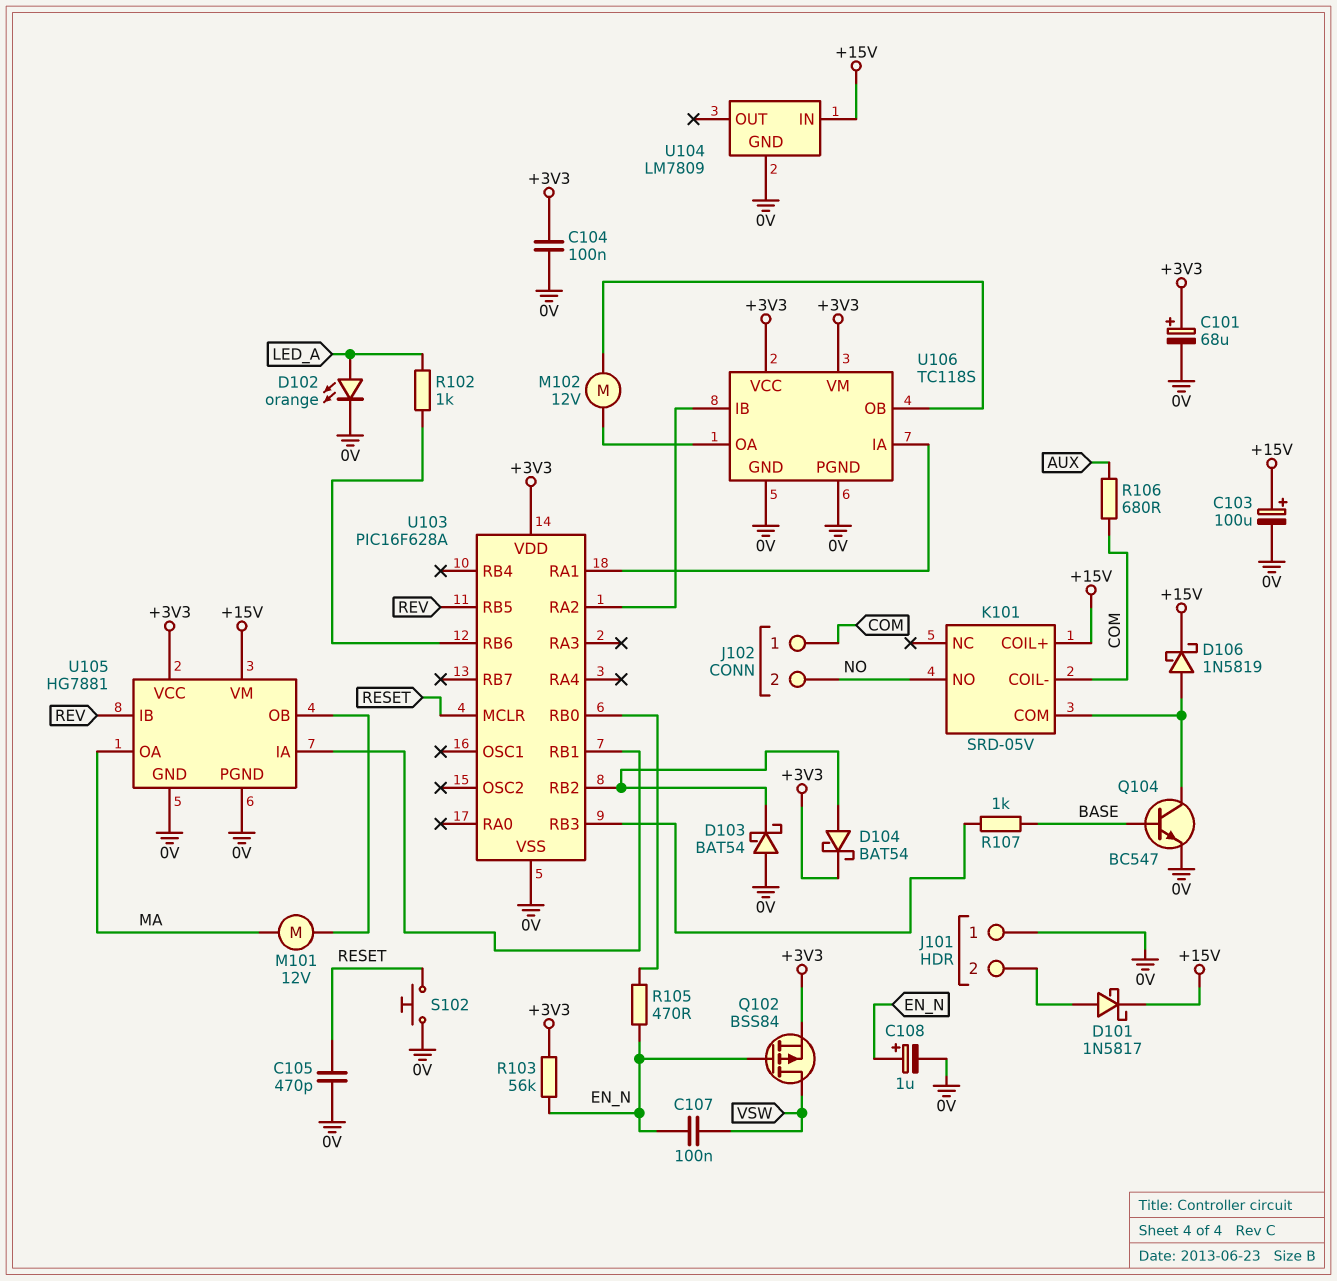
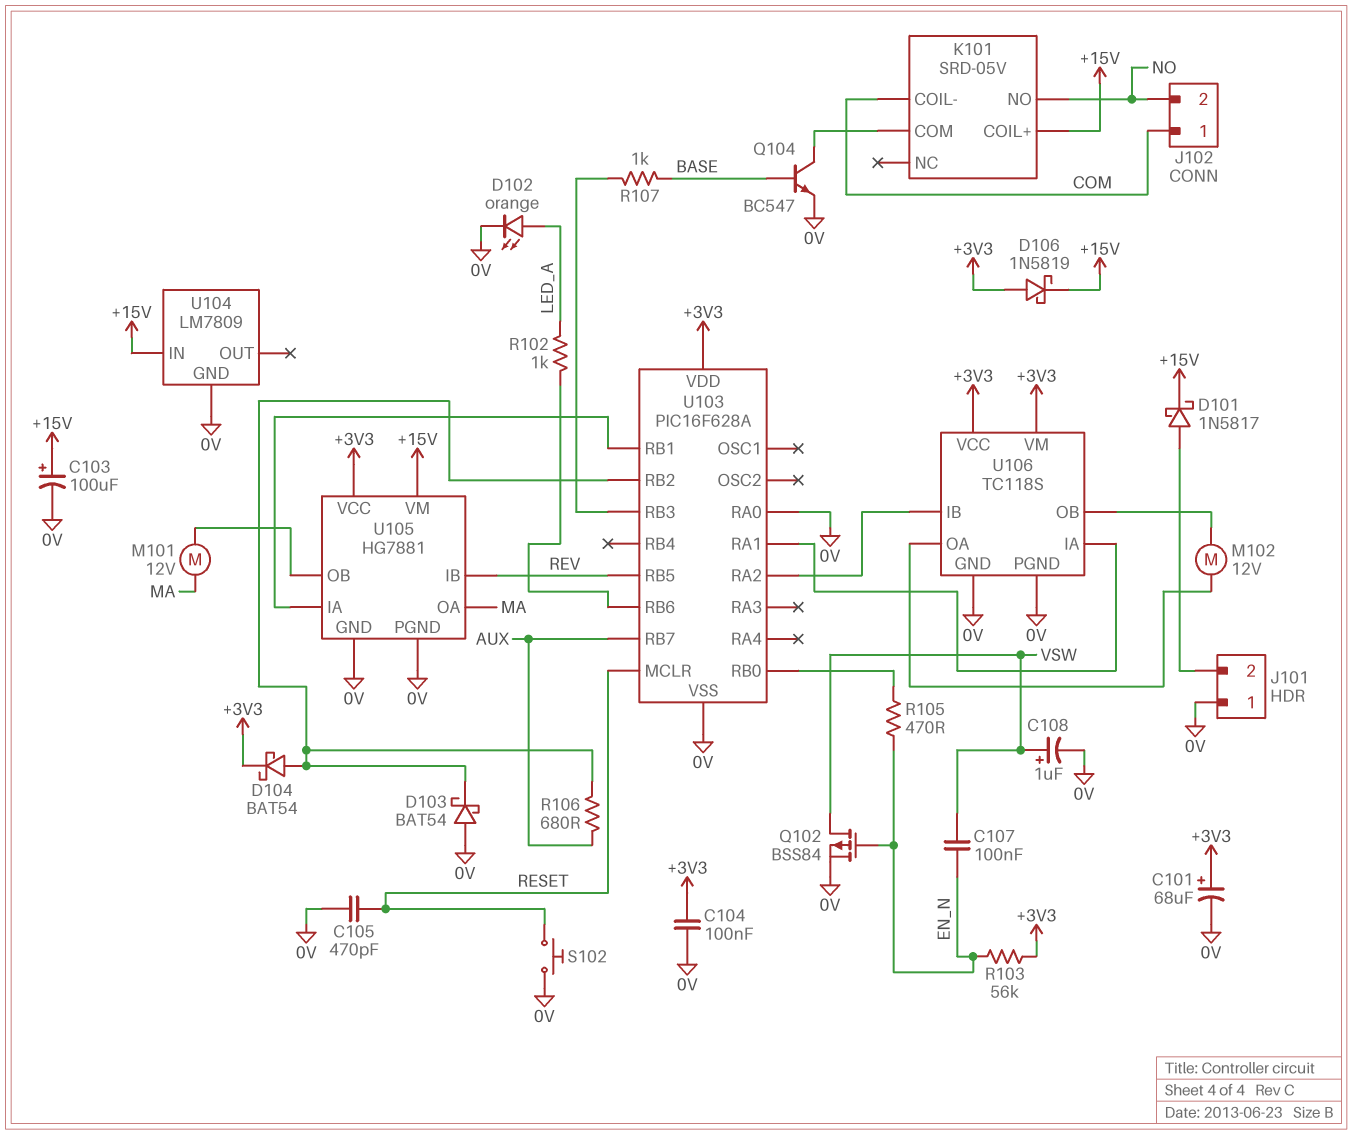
C108: 1uF (plus EN_N, minus 0V) -> 1uF (plus VSW, minus 0V)
D106: schottky 1N5819 (A K101/COM, K +15V) -> schottky 1N5819 (A +3V3, K +15V)
Q102: PMOS BSS84 (G EN_N, D VSW, S +3V3) -> PMOS BSS84 (G EN_N, D VSW, S 0V)
R106: 680 (AUX, COM) -> 680 (AUX, U103/RB2)
U103 pin RA0: none -> 0V
U103 pin RB7: none -> AUX

